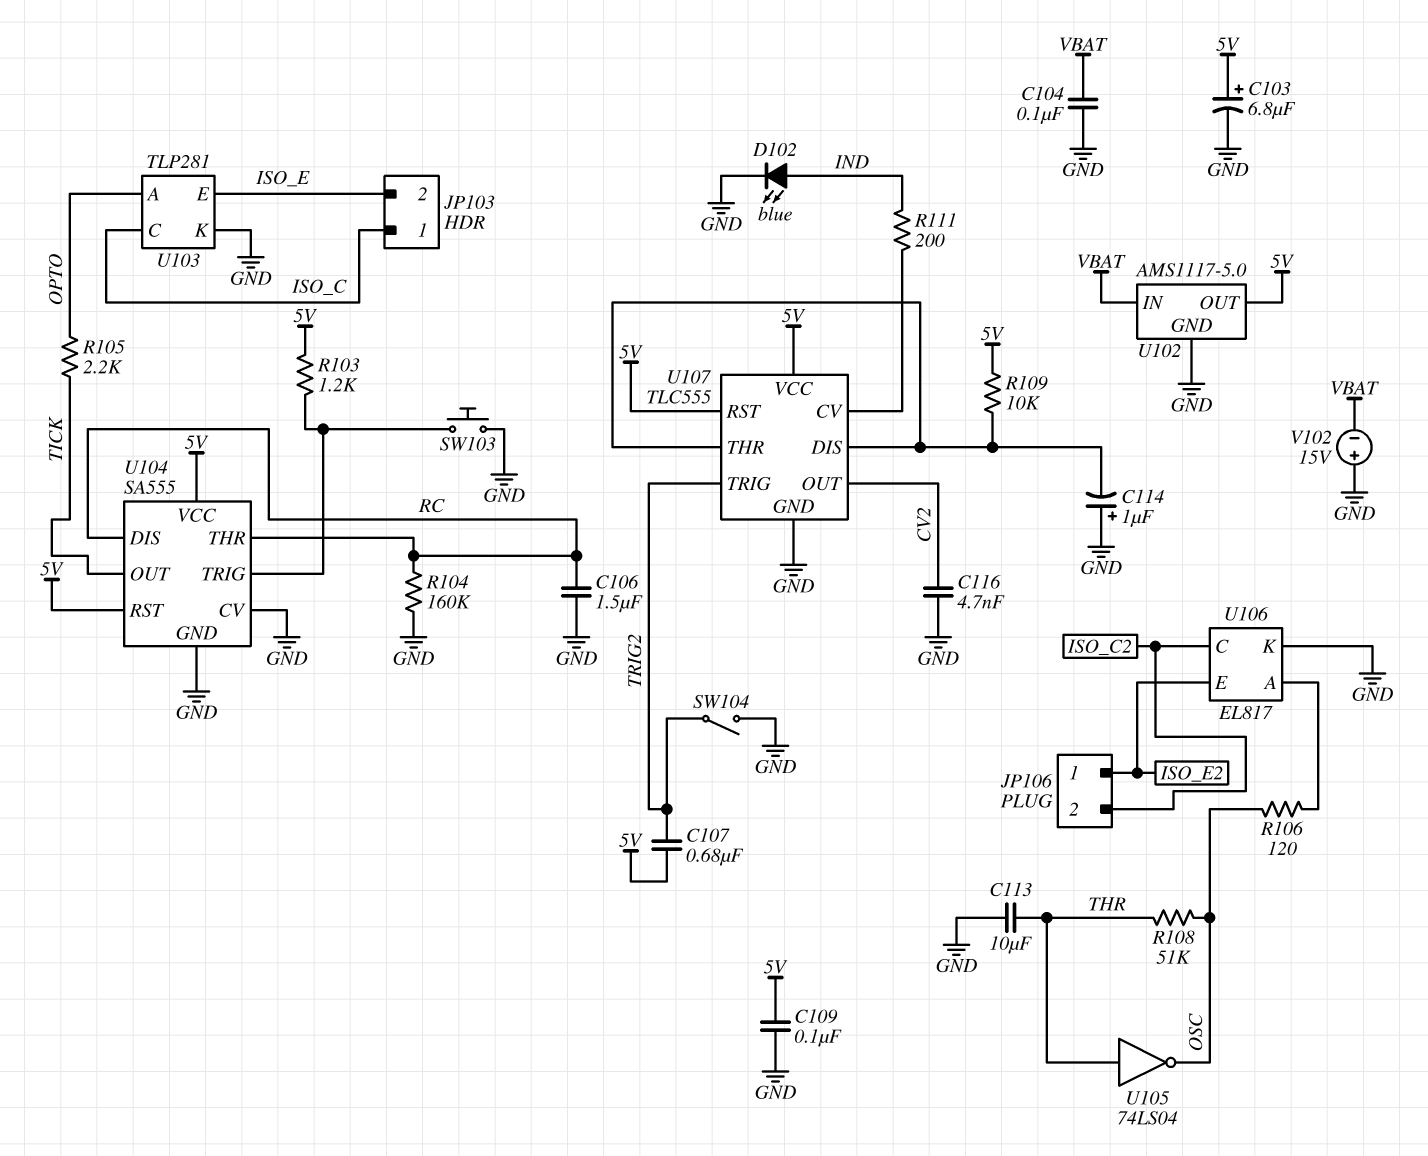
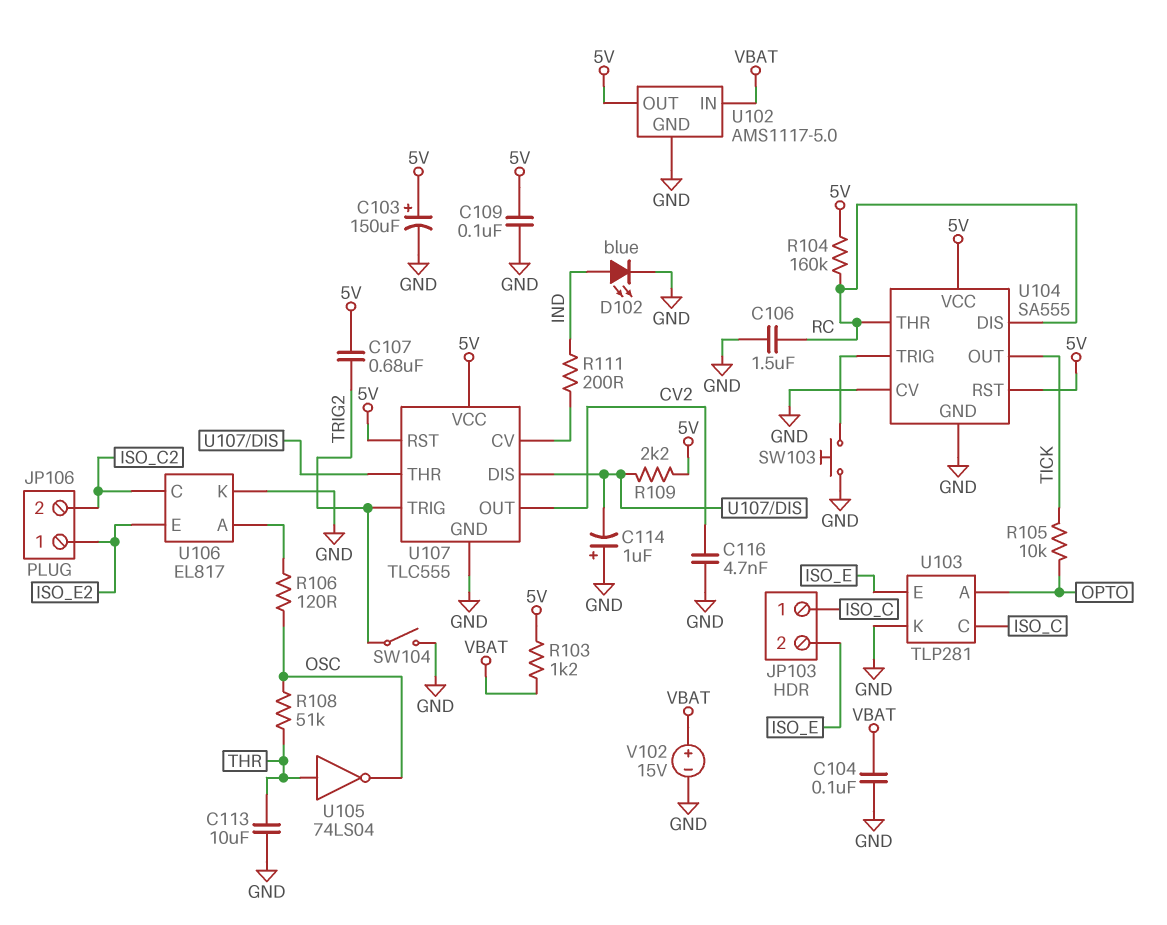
C103: 6.8uF (plus 5V, minus GND) -> 150uF (plus 5V, minus GND)
R103: 1.2k (5V, U104/TRIG) -> 1.2k (5V, VBAT)
R104: 160k (GND, RC) -> 160k (5V, RC)
R105: 2.2k (OPTO, TICK) -> 10k (OPTO, TICK)
R109: 10k (5V, U107/DIS) -> 2.2k (5V, U107/DIS)
V102: 15V (plus GND, minus VBAT) -> 15V (plus VBAT, minus GND)

